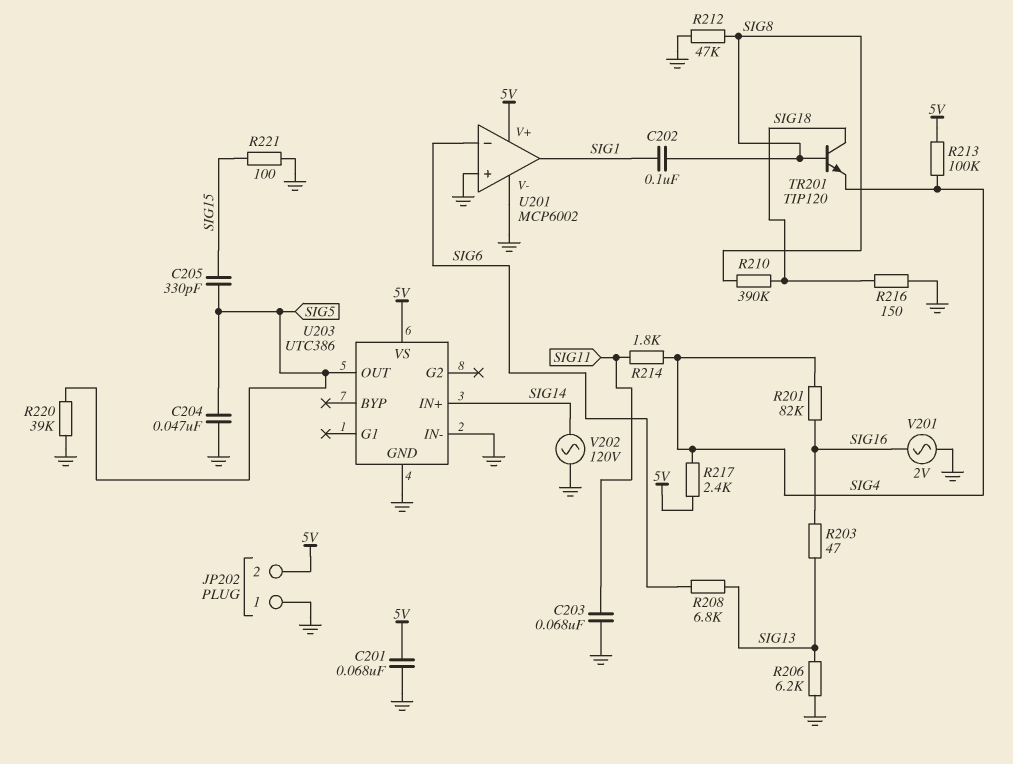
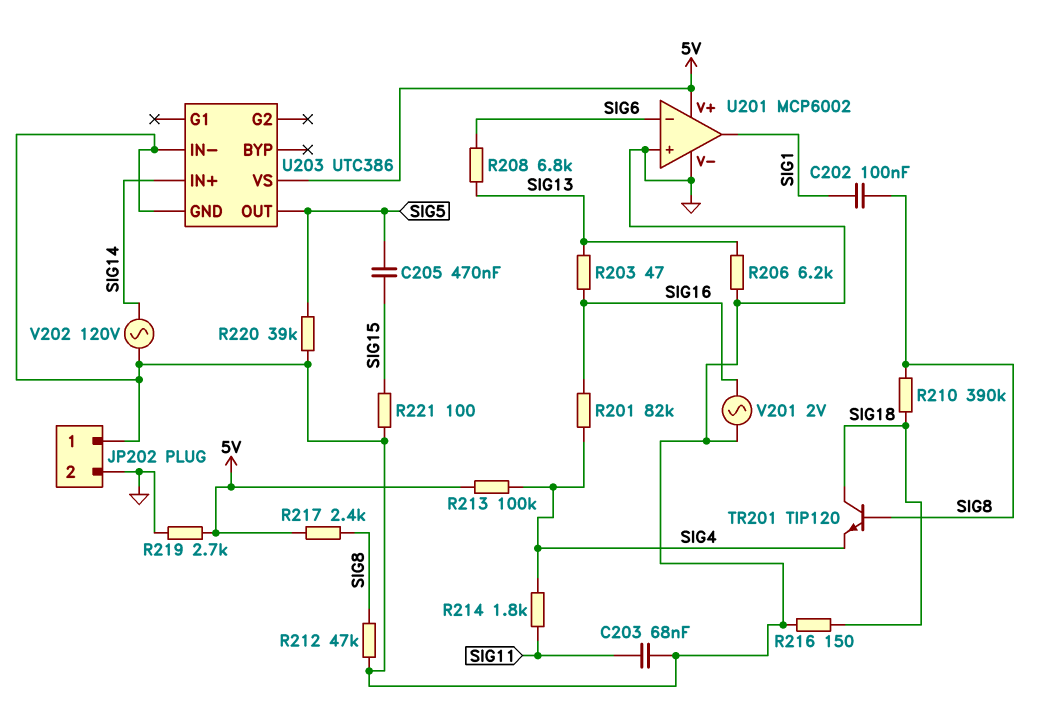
C201: 68nF (5V, GND) -> none
C204: 47nF (GND, SIG5) -> none
C205: 330pF (SIG5, SIG15) -> 470nF (SIG5, SIG15)
JP202 pin 2: 5V -> GND
R217: 2.4k (5V, SIG4) -> 2.4k (5V, SIG8)
R219: none -> 2.7k (5V, GND)

